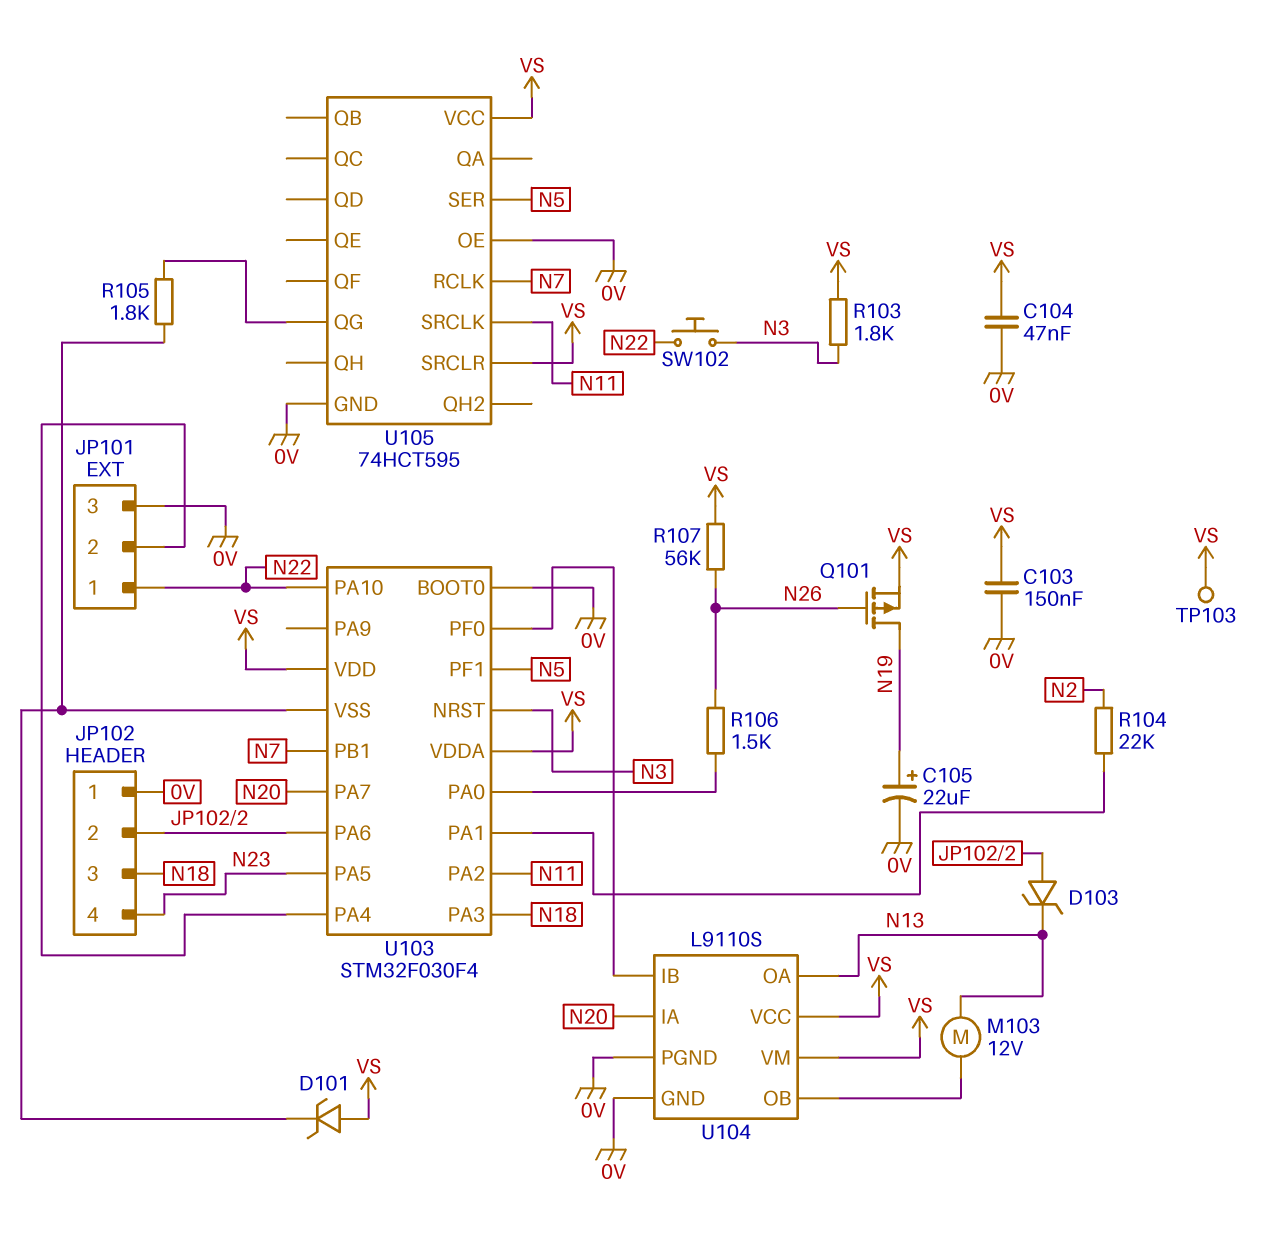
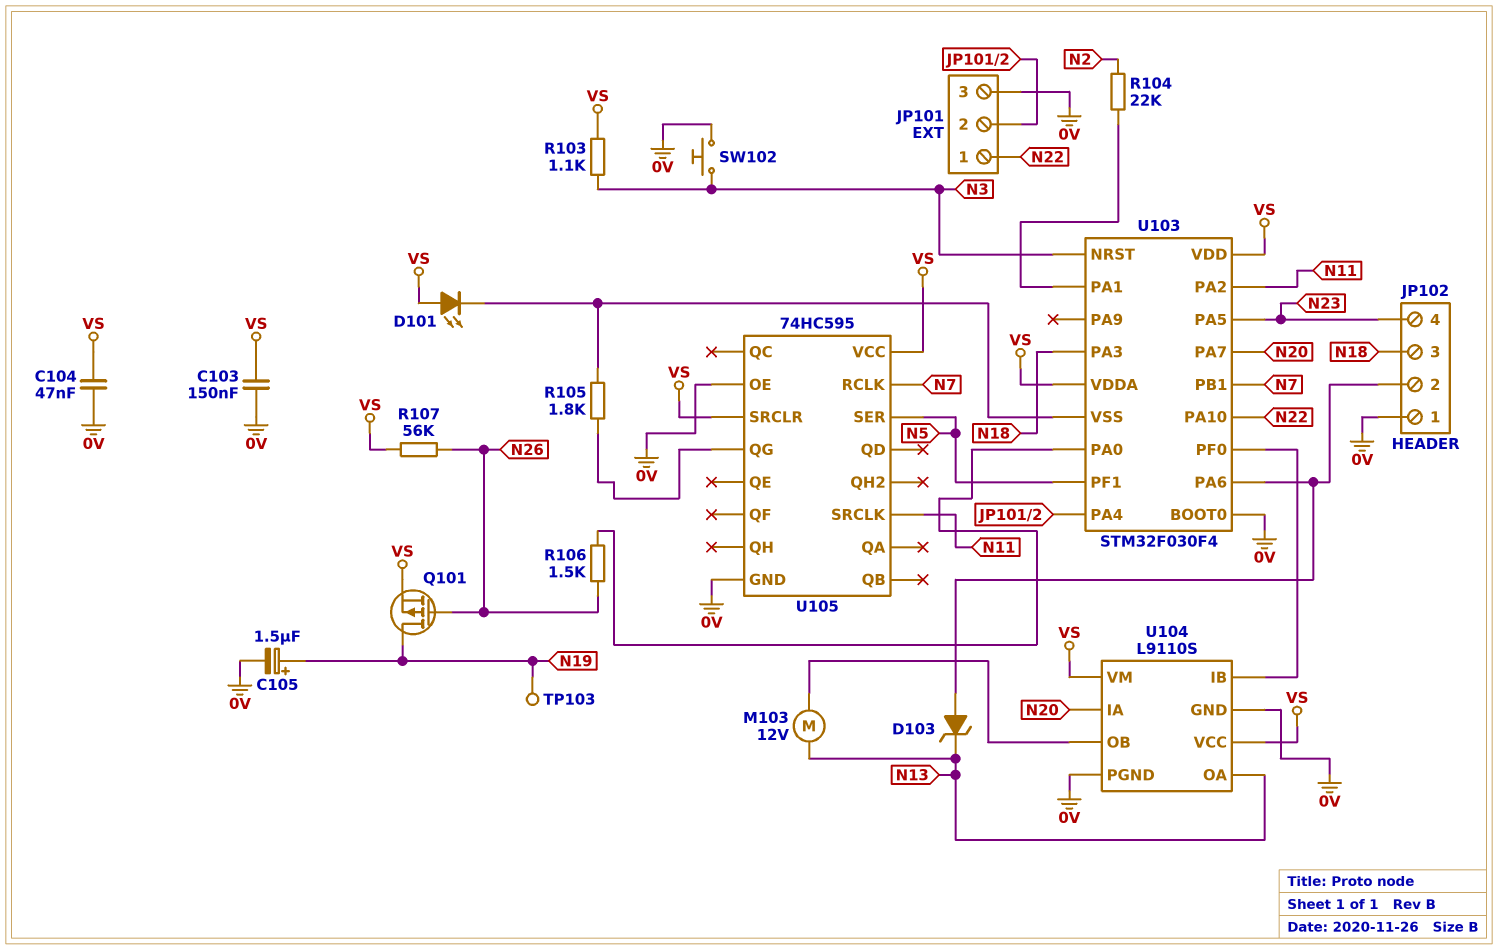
C105: 22uF (plus N19, minus 0V) -> 1.5uF (plus N19, minus 0V)
D101: zener (A VS, K U103/VSS) -> LED (A VS, K U103/VSS)
R103: 1.8k (N3, VS) -> 1.1k (N3, VS)
SW102: button (N3, N22) -> button (0V, N3)
TP103: test point (VS) -> test point (N19)
U105: 74HCT595 -> 74HC595

